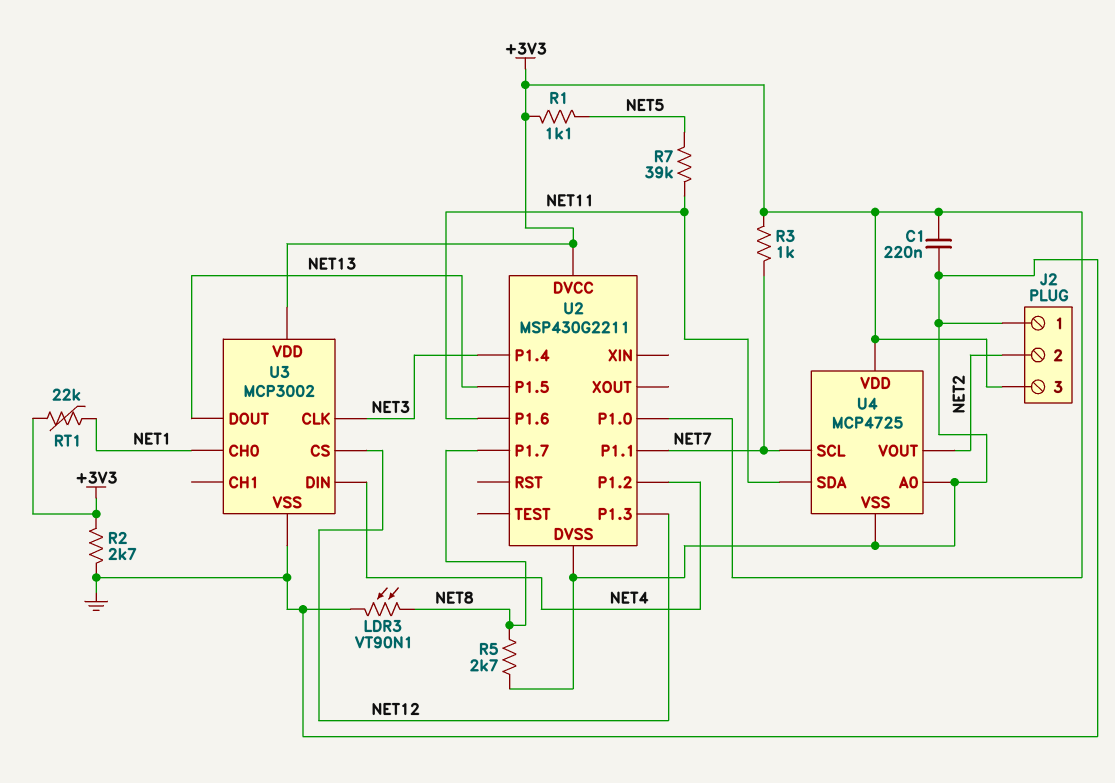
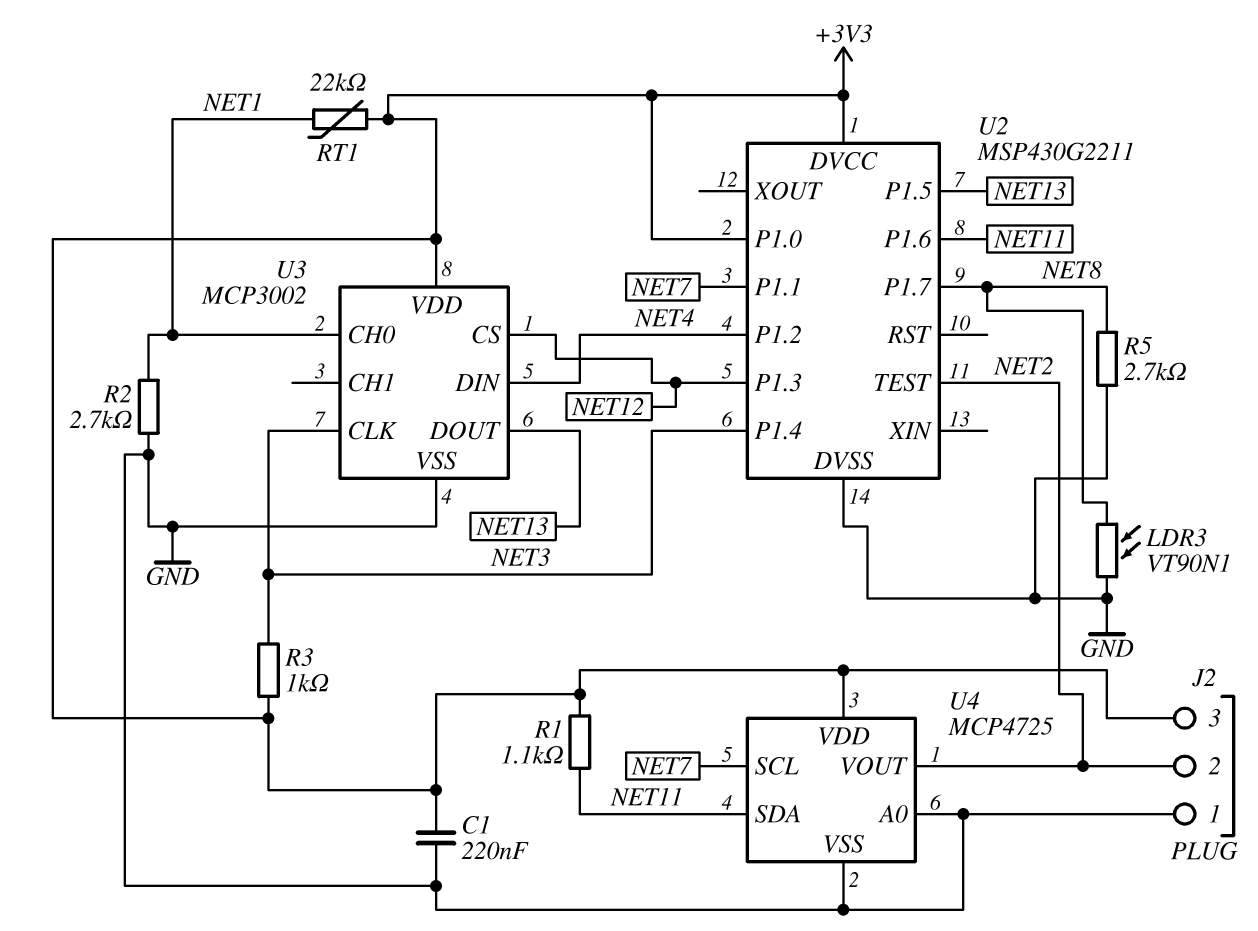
R1: 1.1k (+3V3, NET5) -> 1.1k (+3V3, NET11)
R2: 2.7k (+3V3, GND) -> 2.7k (GND, NET1)
R3: 1k (+3V3, NET7) -> 1k (+3V3, NET3)
R7: 39k (NET5, NET11) -> none
U2 pin TEST: none -> NET2

